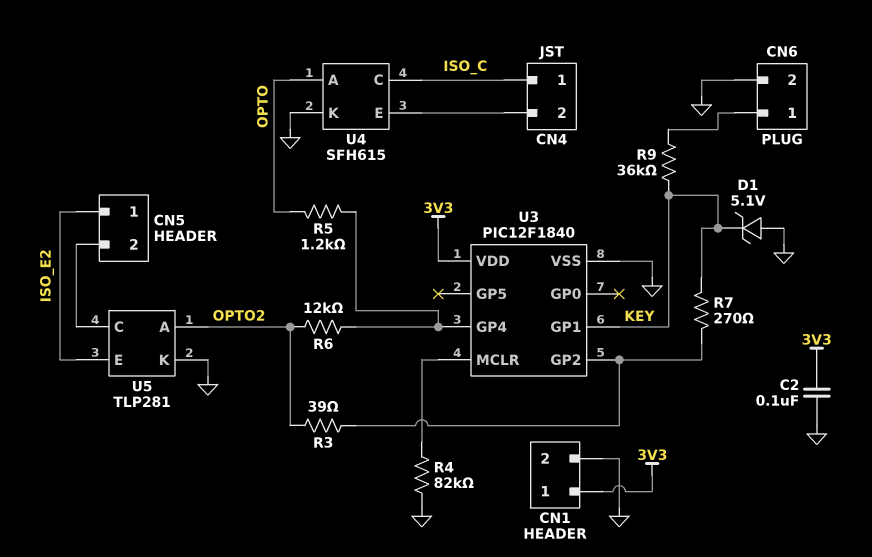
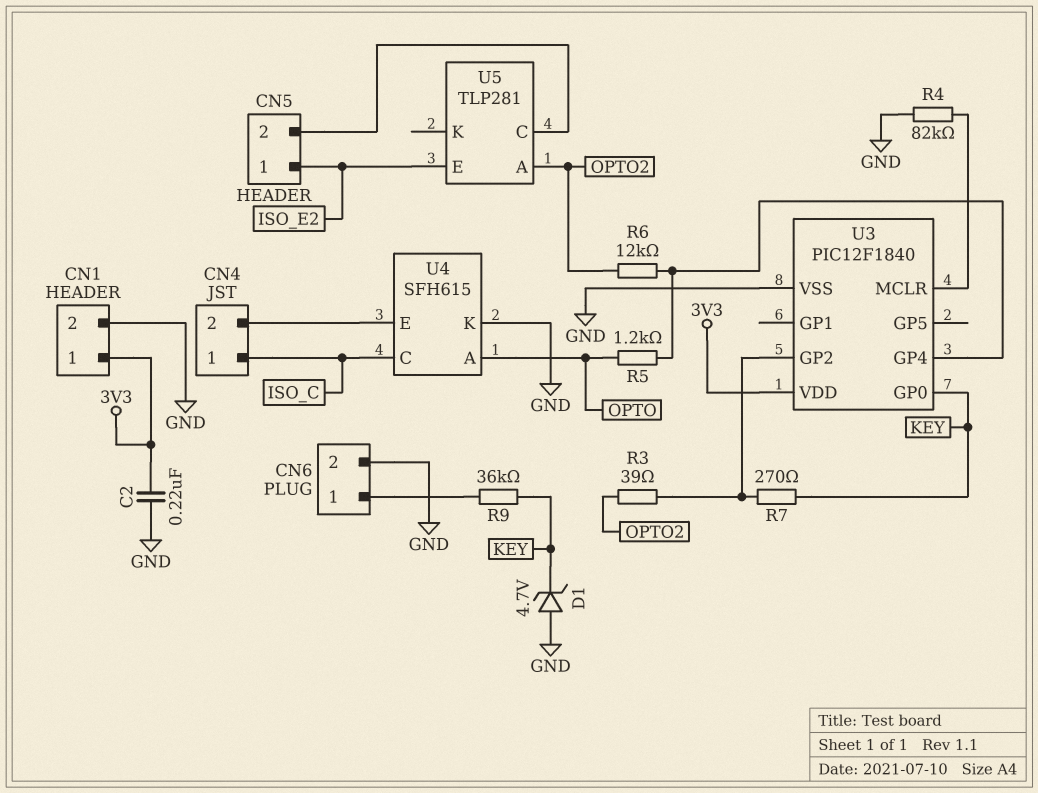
C2: 100nF (3V3, GND) -> 220nF (3V3, GND)
D1: zener 5.1V (A GND, K KEY) -> zener 4.7V (A GND, K KEY)
U3 pin GP0: none -> KEY
U3 pin GP1: KEY -> none
U5 pin K: GND -> none

